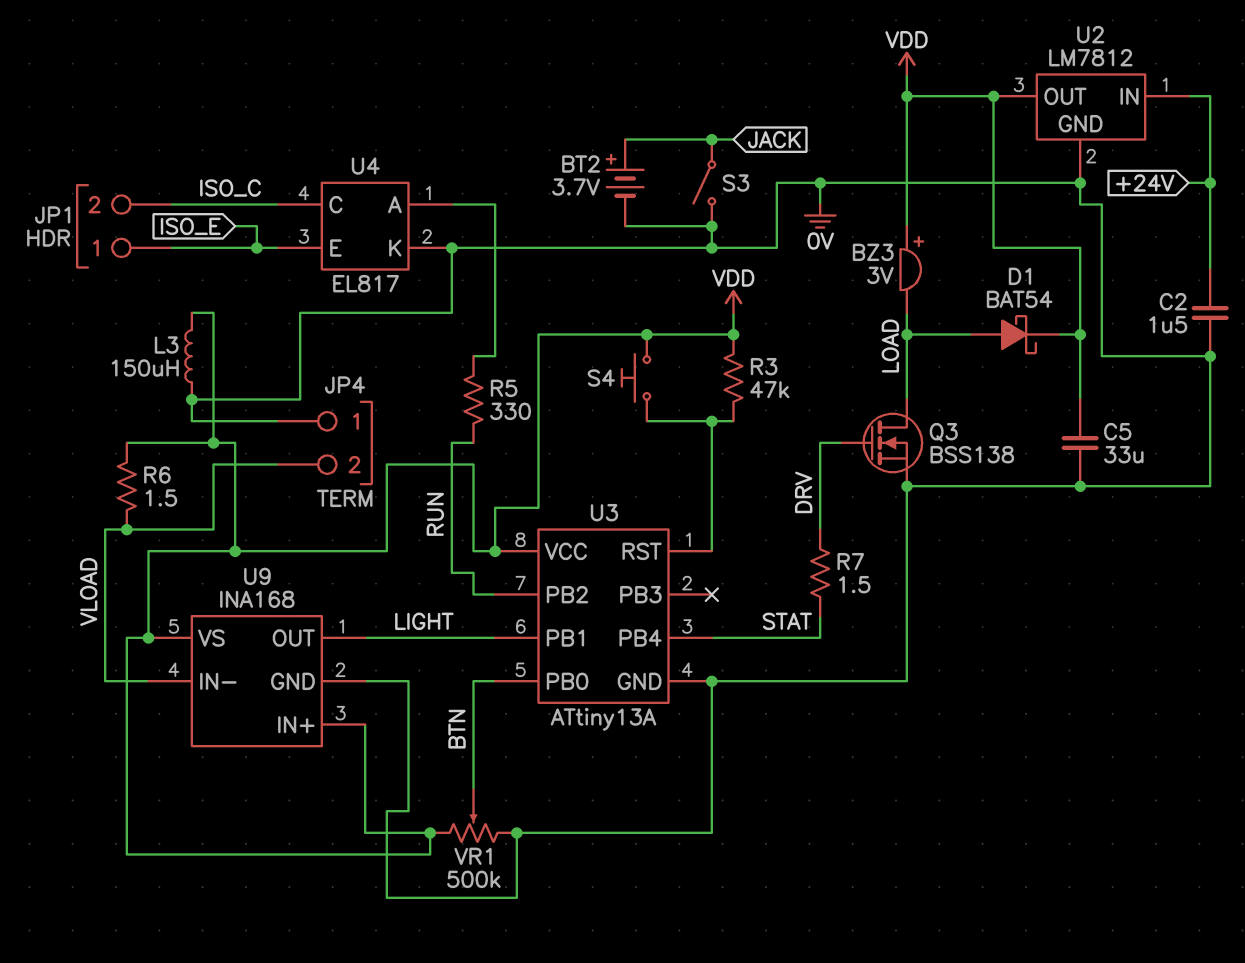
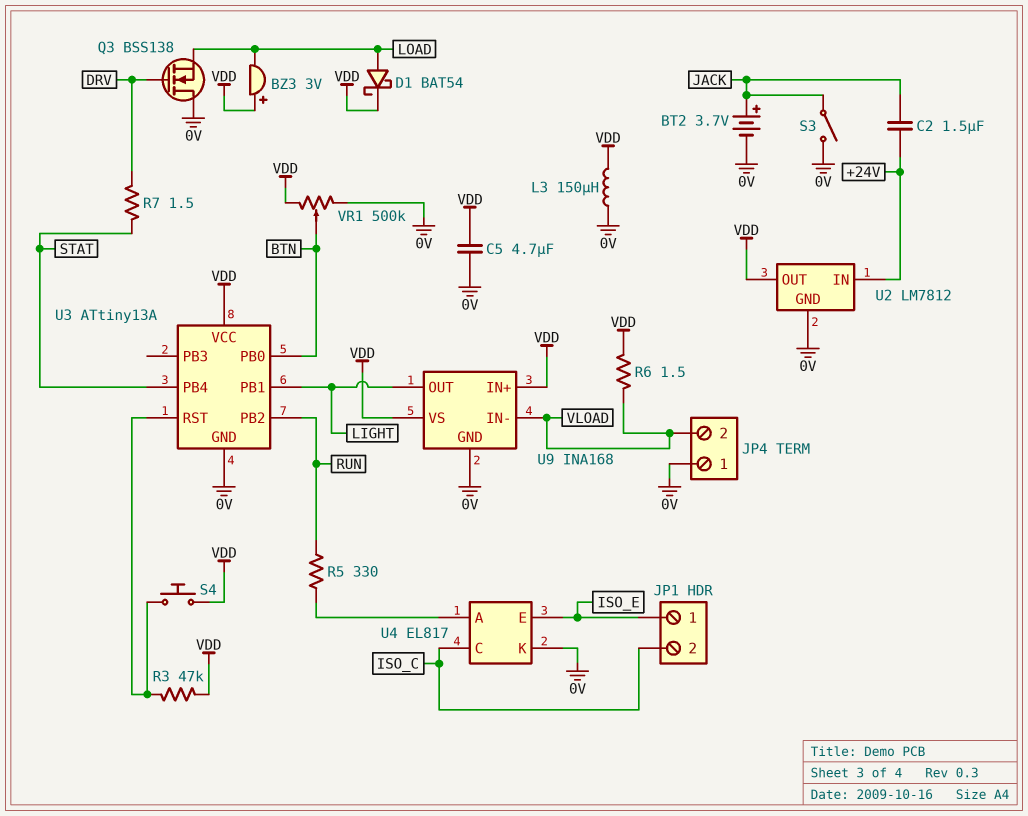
C2: 1.5uF (+24V, 0V) -> 1.5uF (+24V, JACK)
C5: 33uF (0V, VDD) -> 4.7uF (0V, VDD)
Q3: NMOS BSS138 (G DRV, D LOAD, S 0V) -> NMOS BSS138 (G DRV, D 0V, S LOAD)

